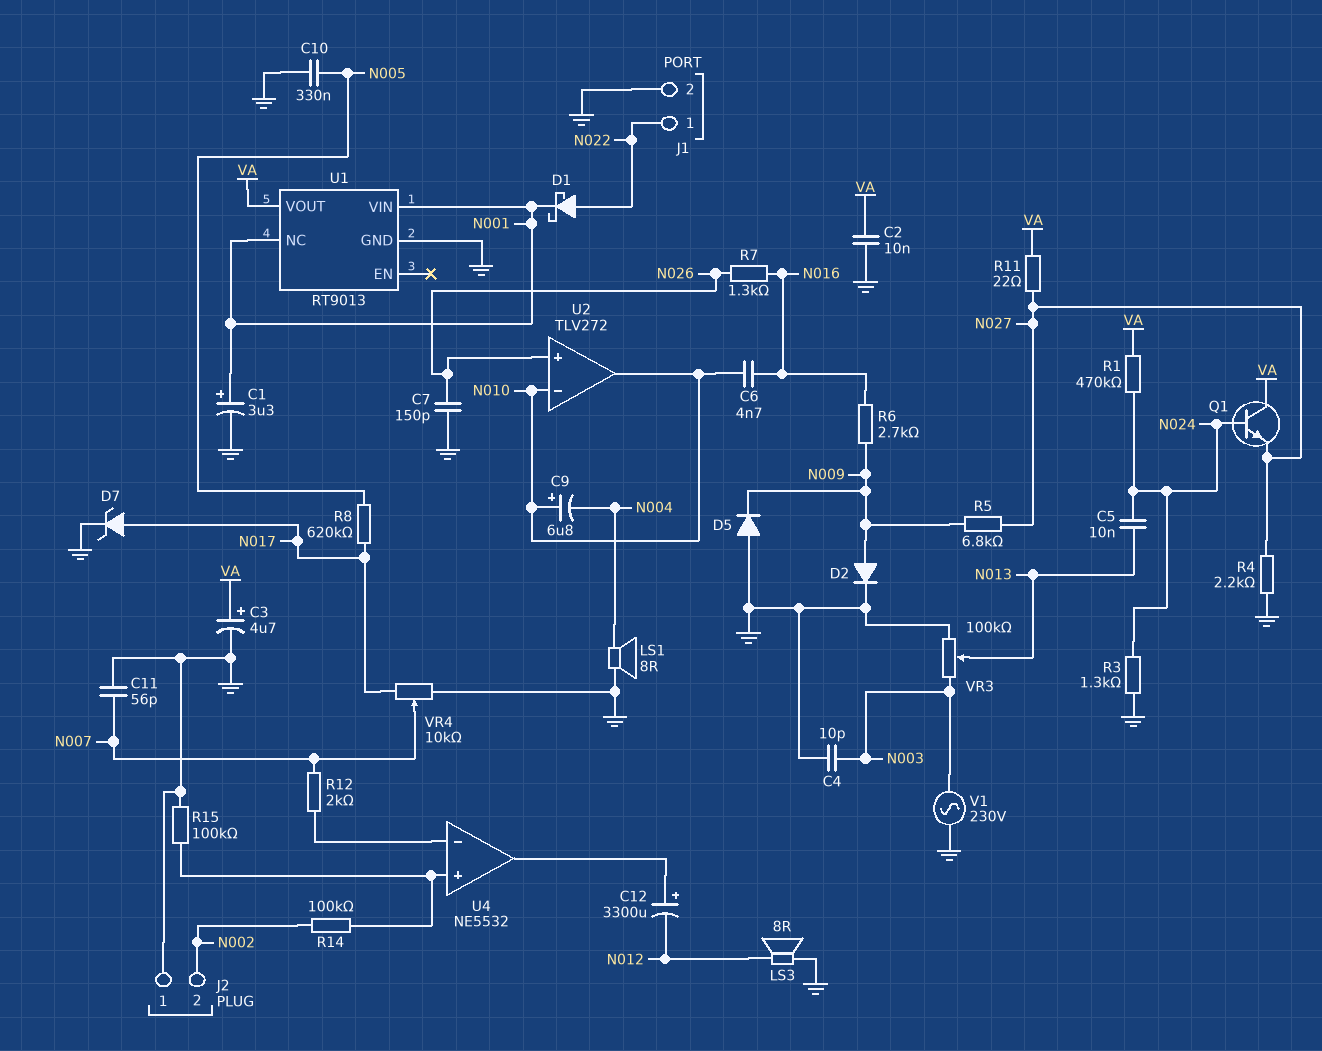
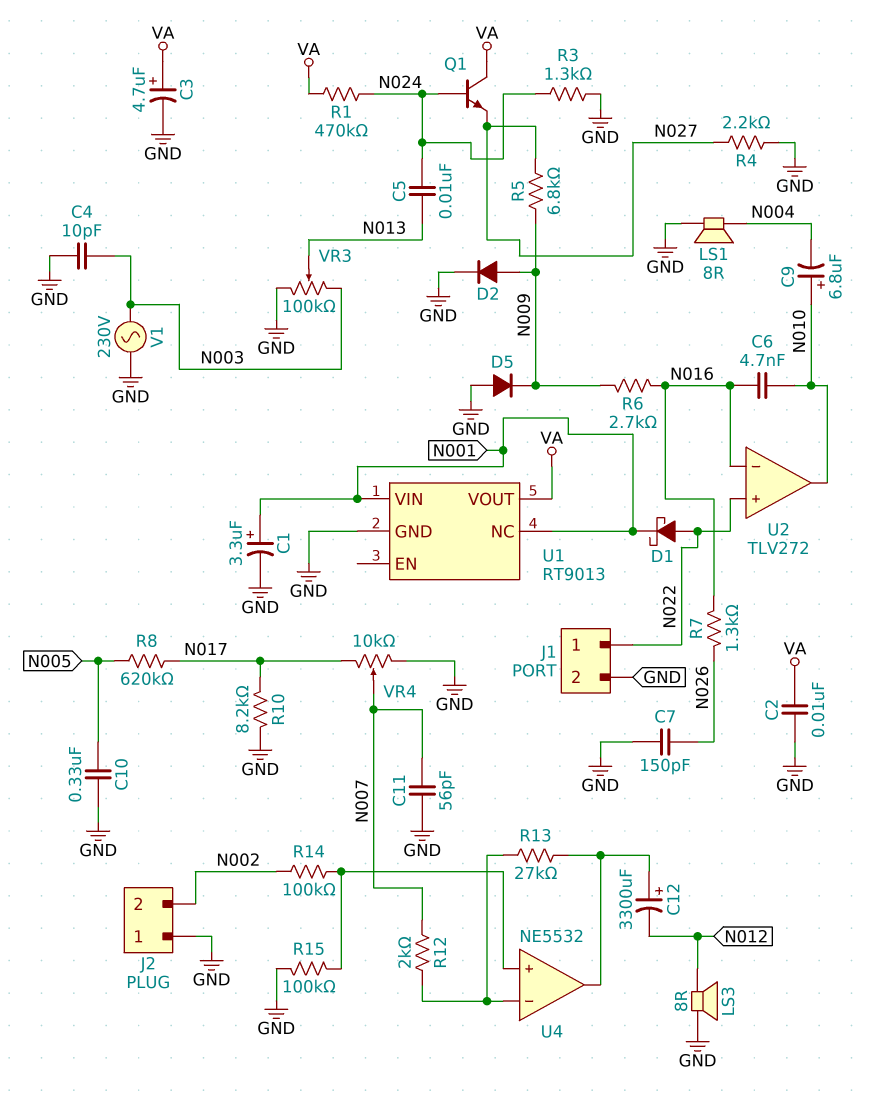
D7: zener (A N017, K GND) -> none
R10: none -> 8.2k (GND, N017)
R11: 22 (N027, VA) -> none
R13: none -> 27k (U4/in-, U4/out)
U2 pin in+: N026 -> N022
U2 pin in-: N010 -> N016

